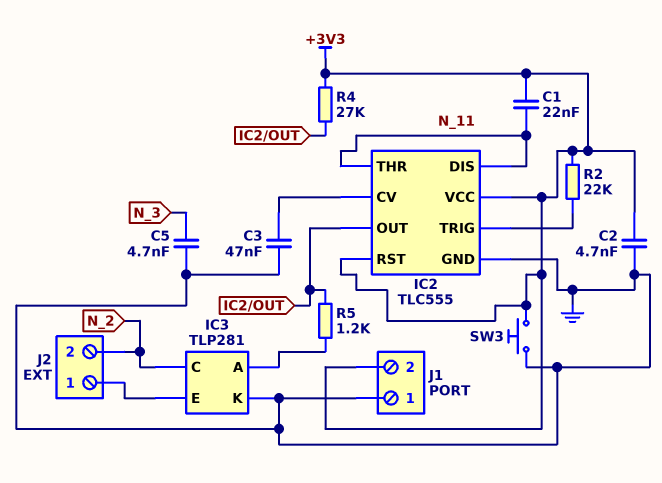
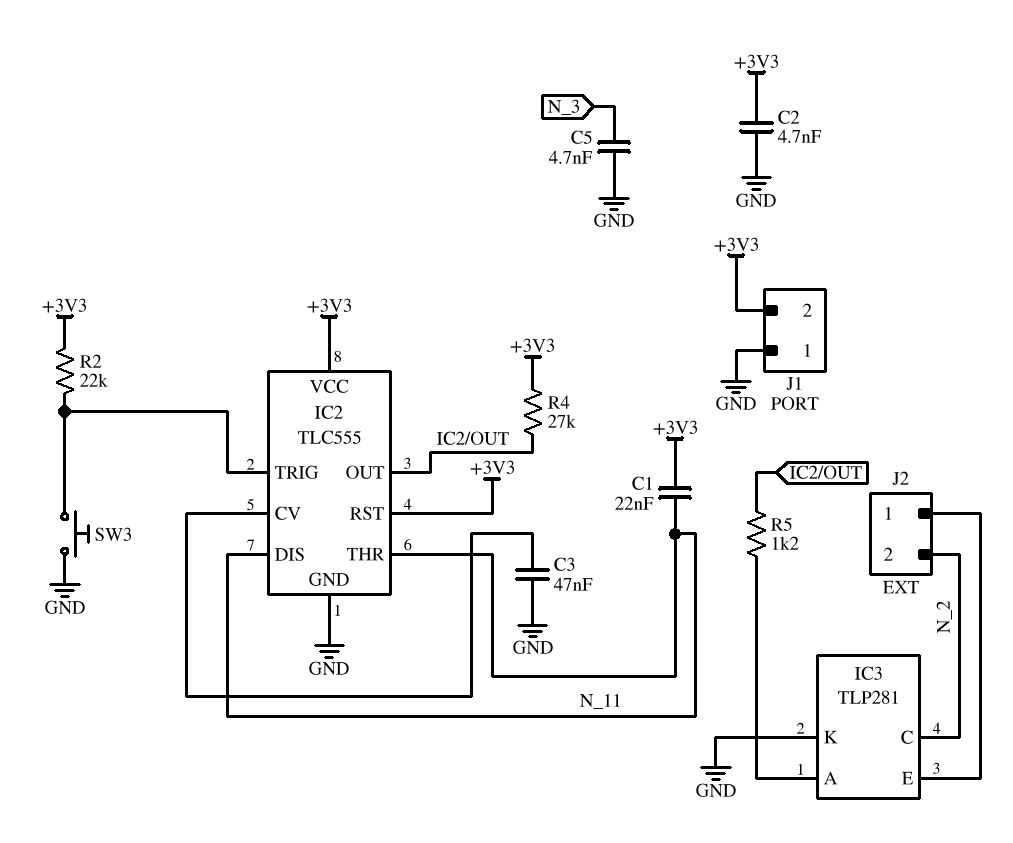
SW3: button (+3V3, GND) -> button (GND, IC2/TRIG)

